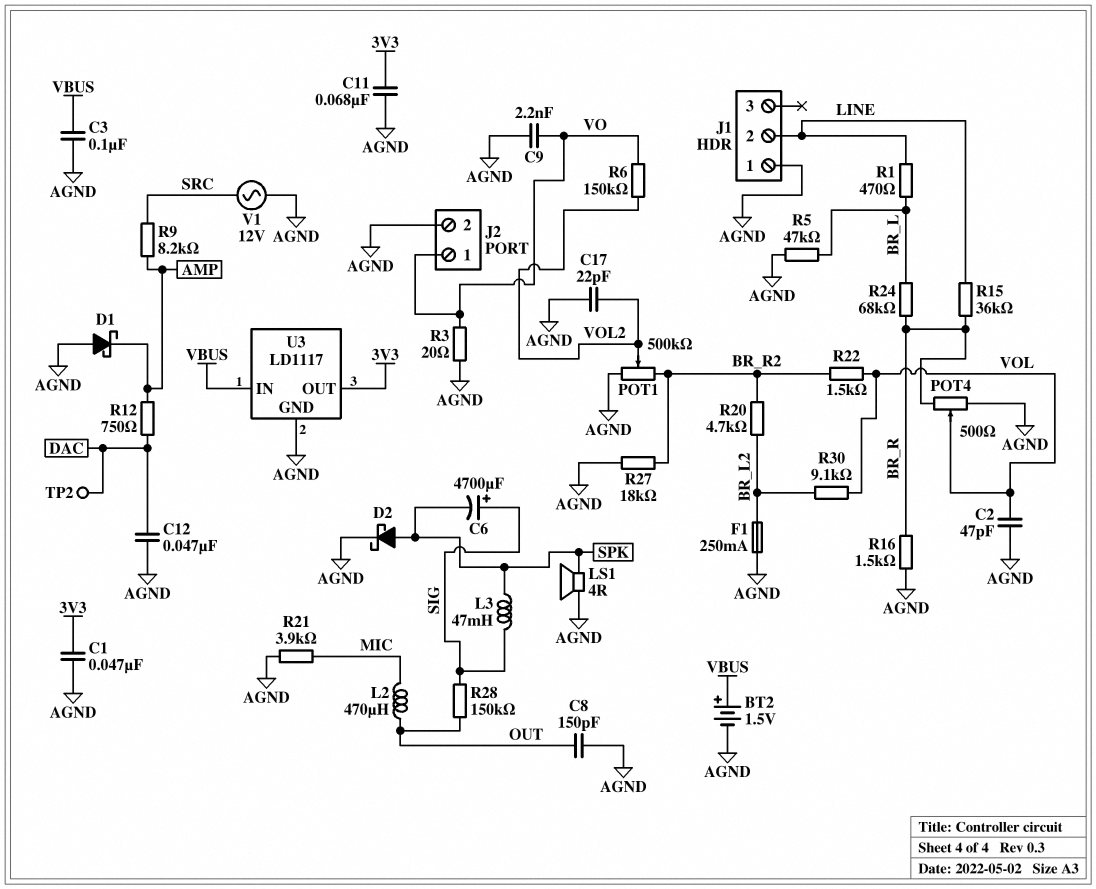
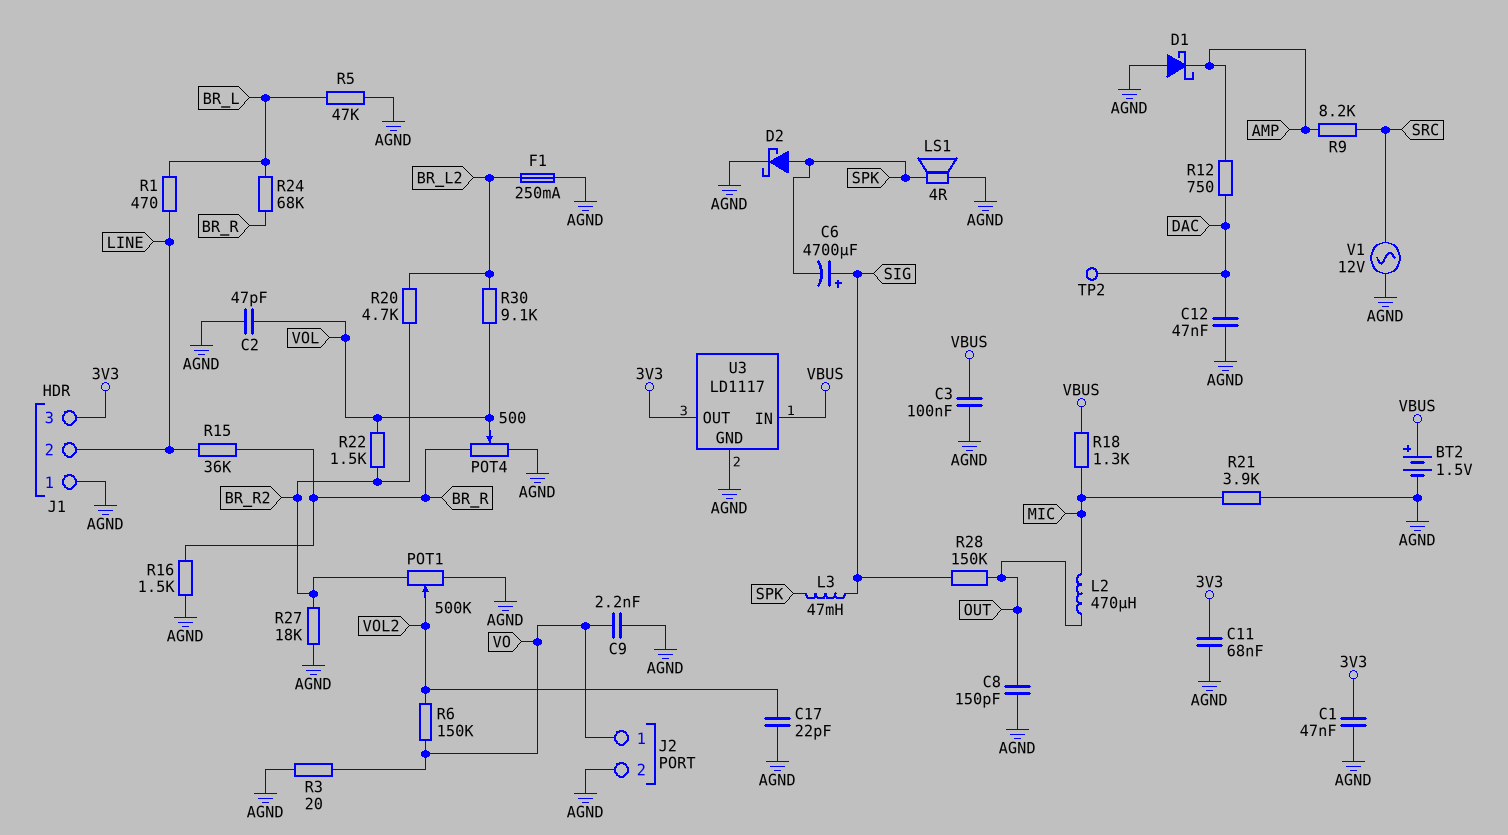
J1 pin 3: none -> 3V3
R18: none -> 1.3k (MIC, VBUS)

